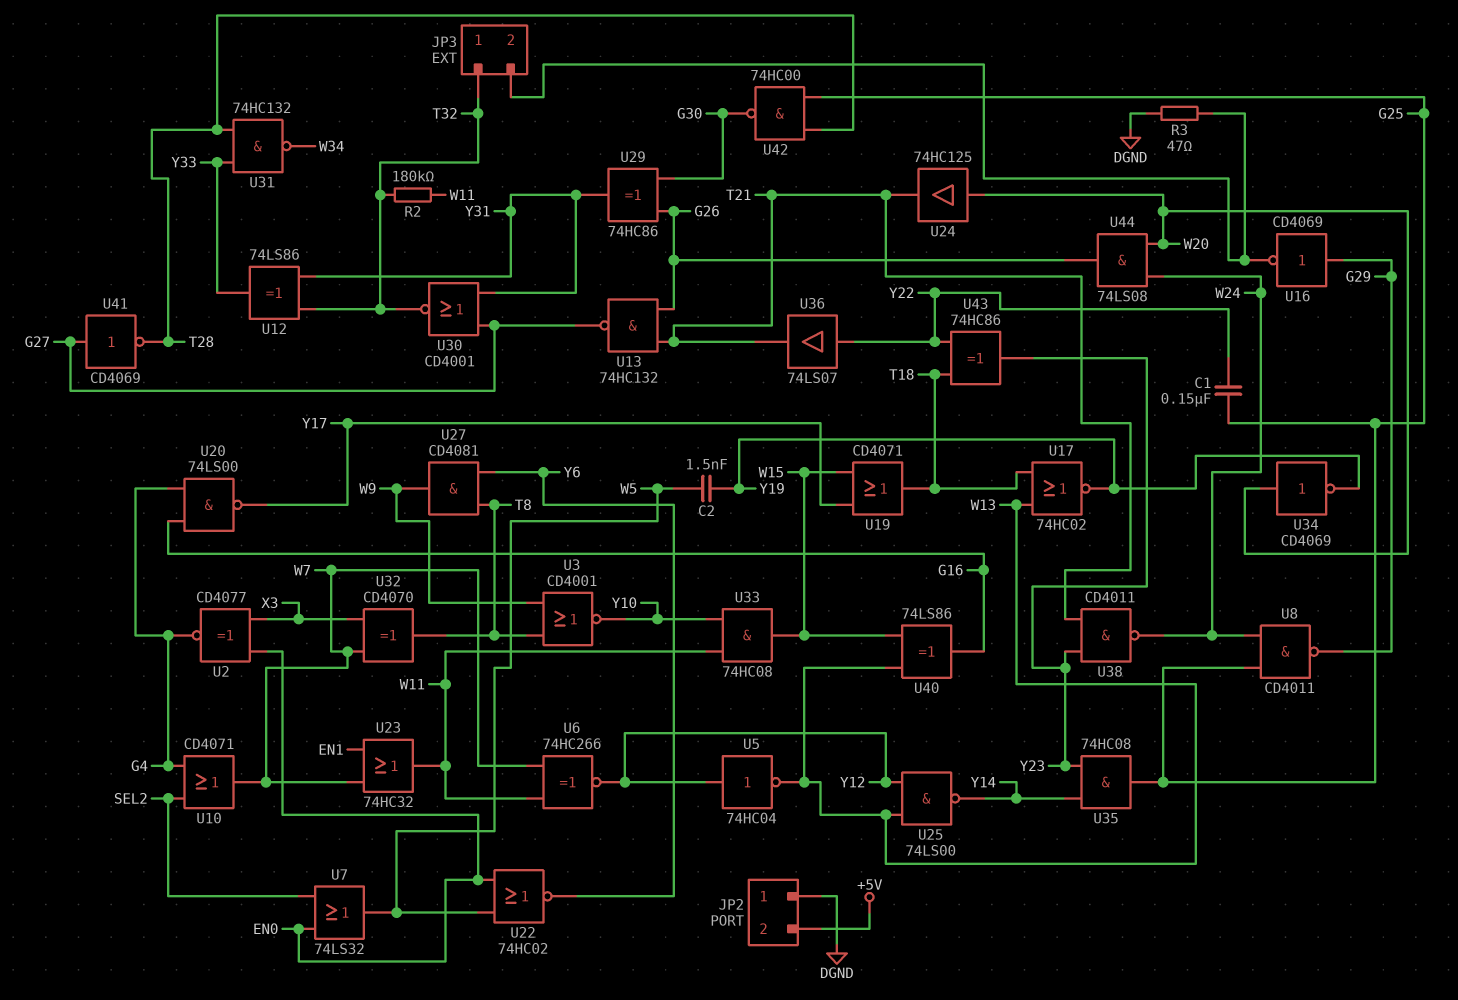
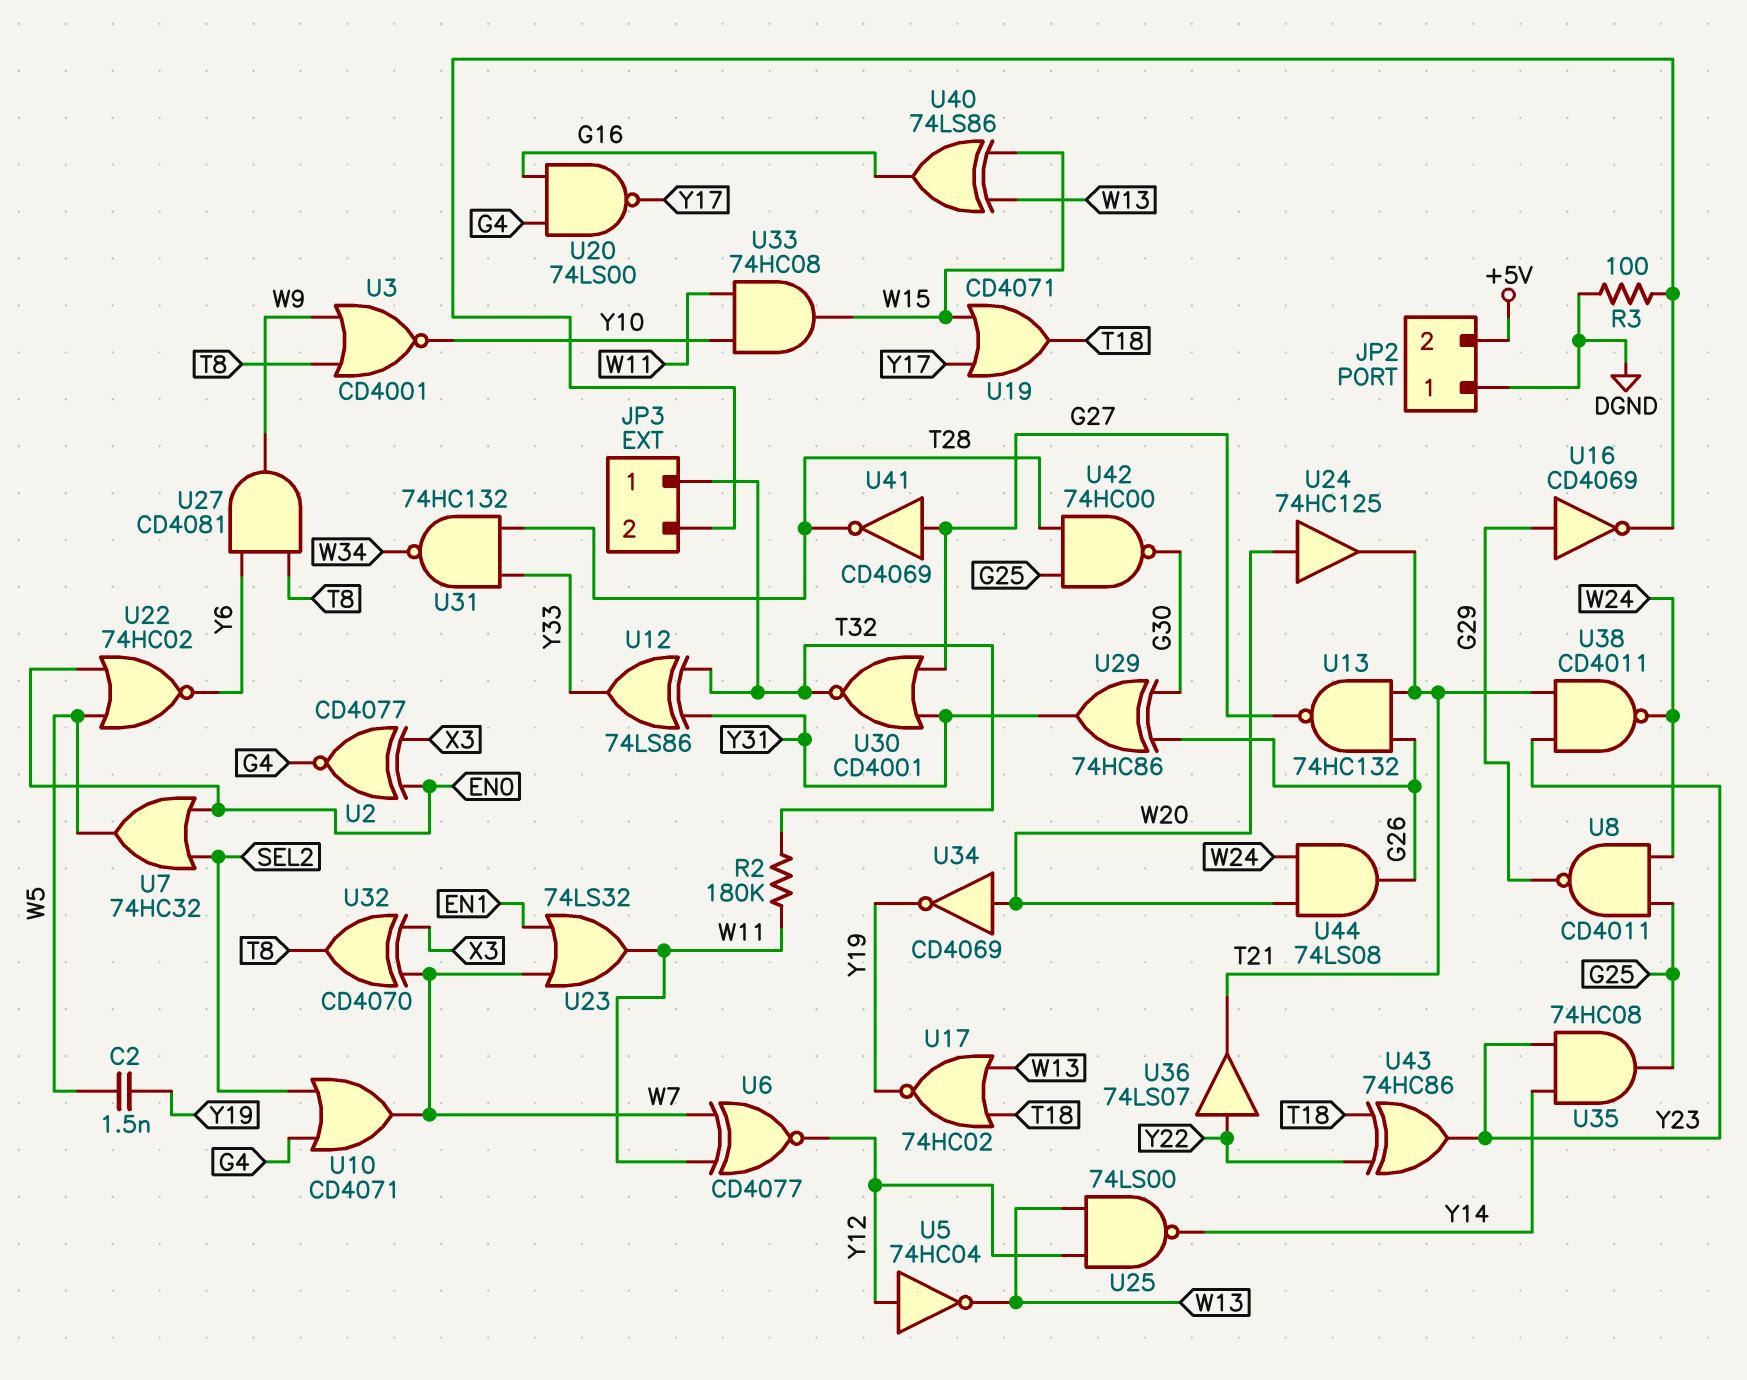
C1: 150nF (G25, Y22) -> none
R3: 47 (DGND, JP3/2) -> 100 (DGND, JP3/2)
U6: XNOR 74HC266 (in W7, in W11, out Y12) -> XNOR CD4077 (in W7, in W11, out Y12)
U7: OR 74LS32 (in EN0, in SEL2, out W5) -> OR 74HC32 (in EN0, in SEL2, out W5)
U23: OR 74HC32 (in EN1, in W7, out W11) -> OR 74LS32 (in EN1, in W7, out W11)

